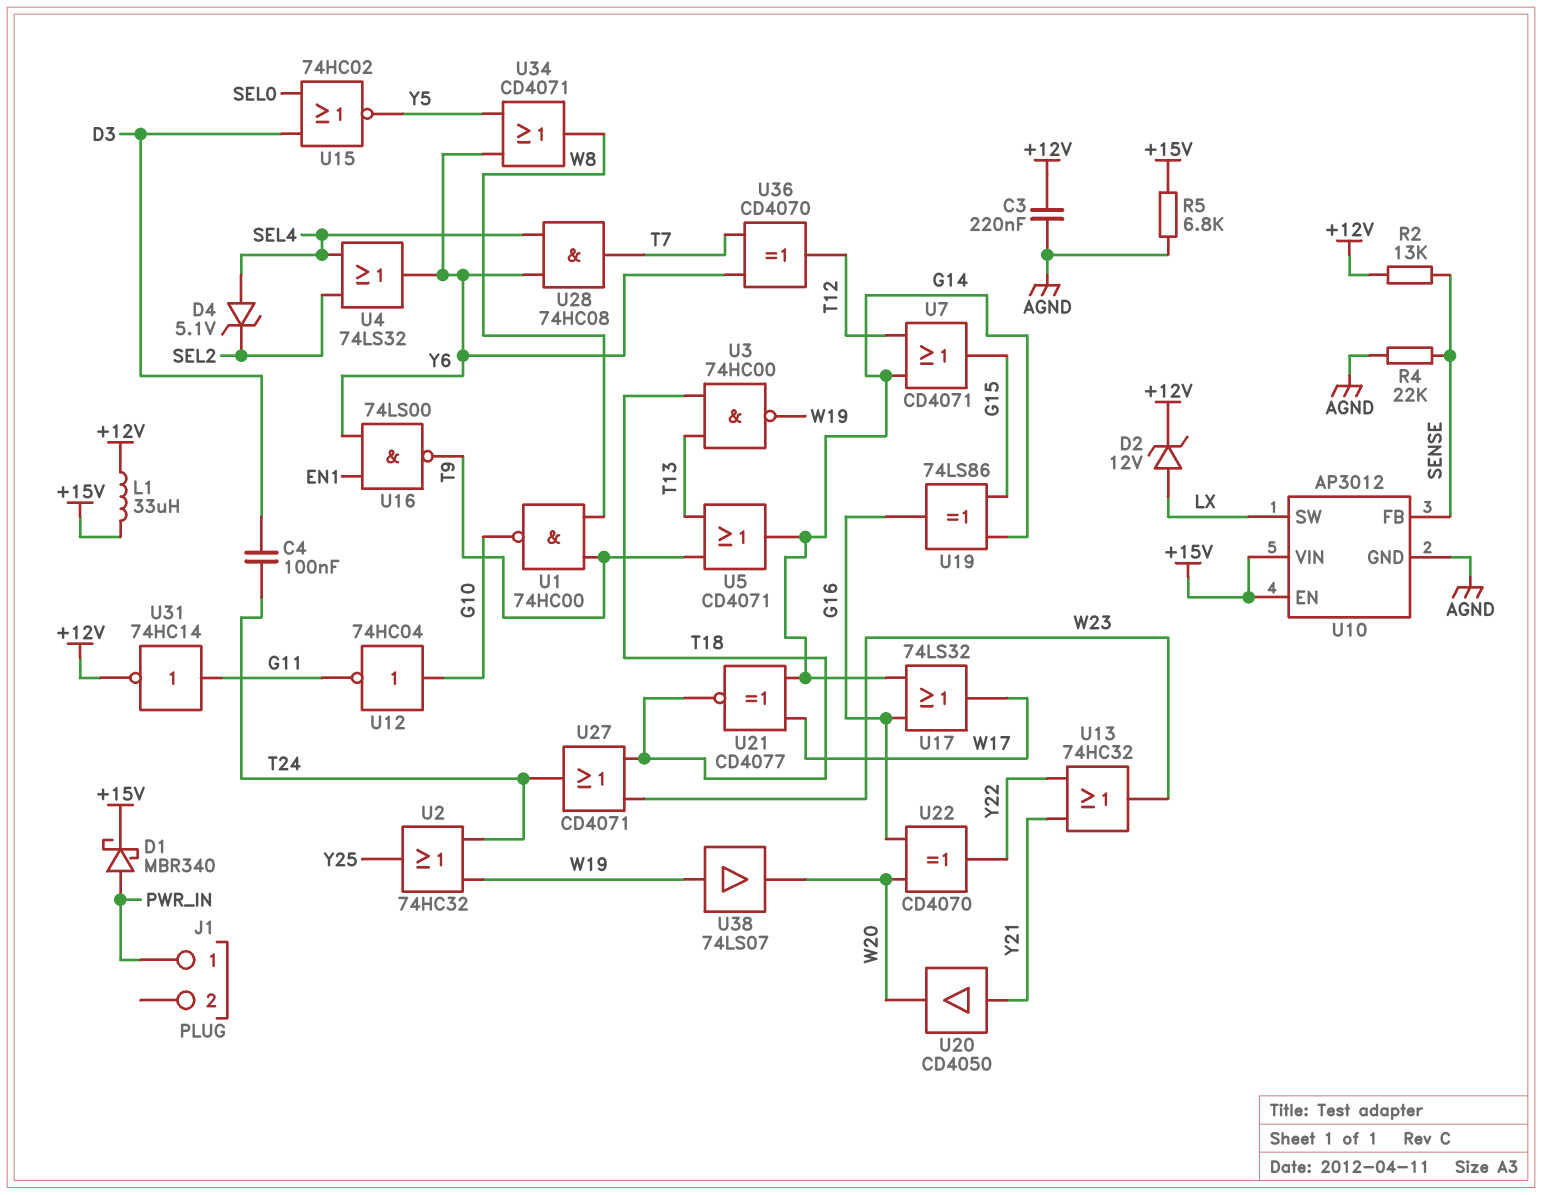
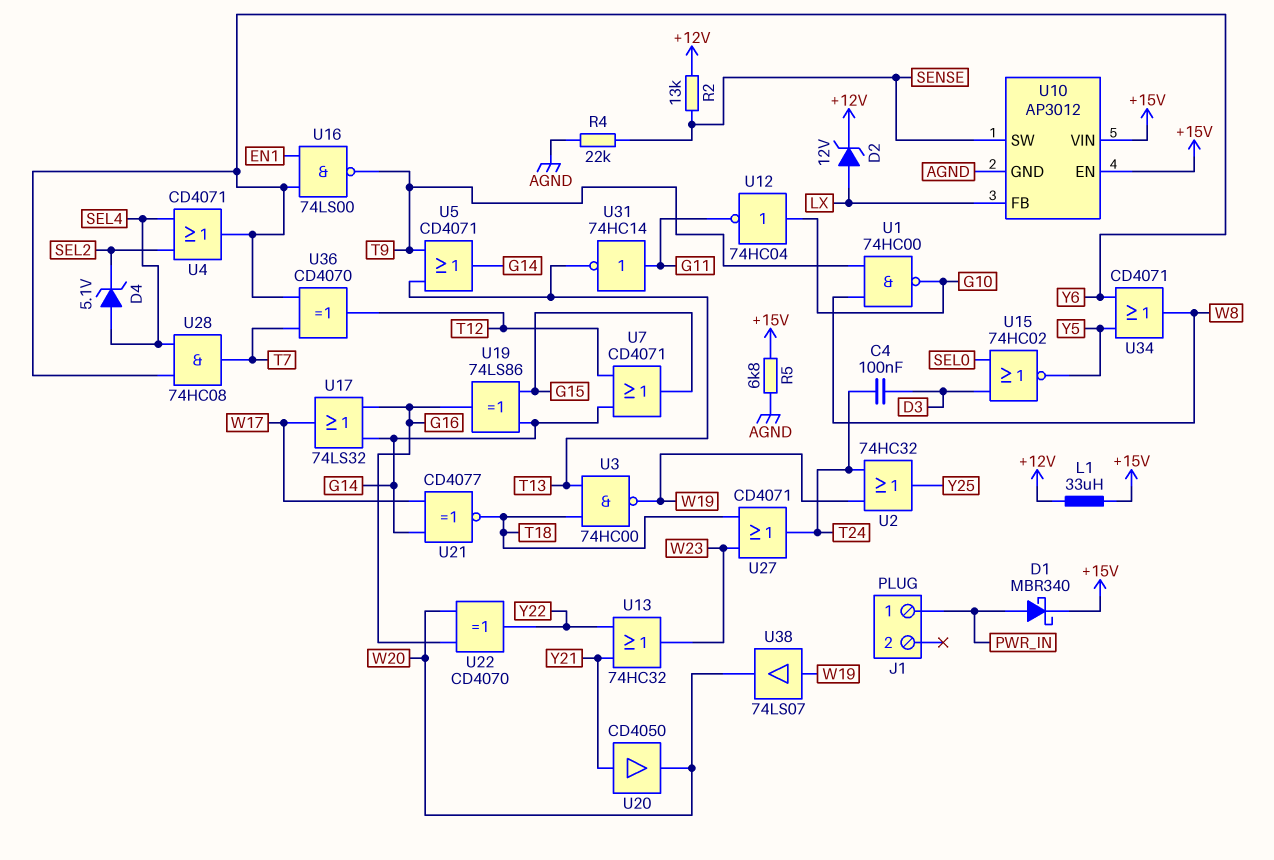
C3: 220nF (+12V, AGND) -> none
U4: OR 74LS32 (in SEL2, in SEL4, out Y6) -> OR CD4071 (in SEL2, in SEL4, out Y6)
U10 pin FB: SENSE -> LX
U10 pin SW: LX -> SENSE
U31: NOT 74HC14 (in G11, out +12V) -> NOT 74HC14 (in G11, out T13)

